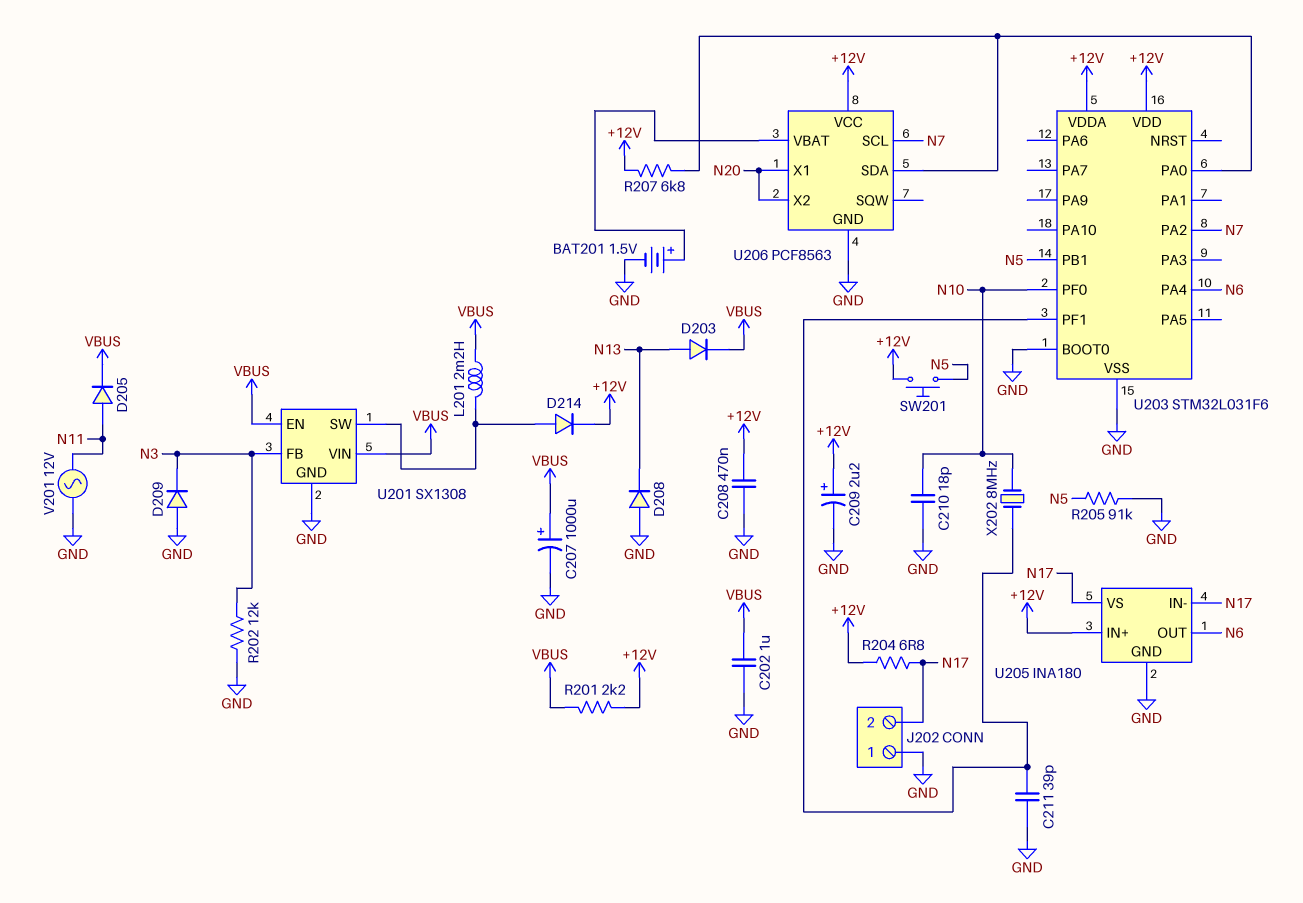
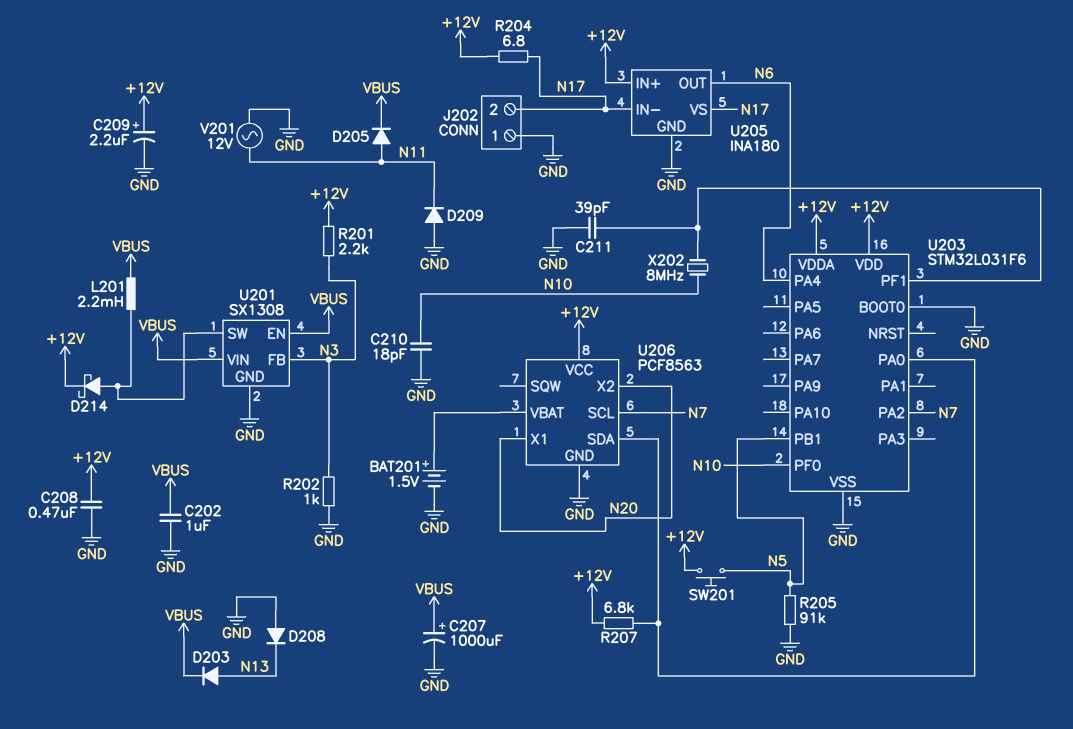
D209: diode (A GND, K N3) -> diode (A GND, K N11)
D214: diode (A U201/SW, K +12V) -> schottky (A U201/SW, K +12V)
R201: 2.2k (+12V, VBUS) -> 2.2k (+12V, N3)
R202: 12k (GND, N3) -> 1k (GND, N3)

